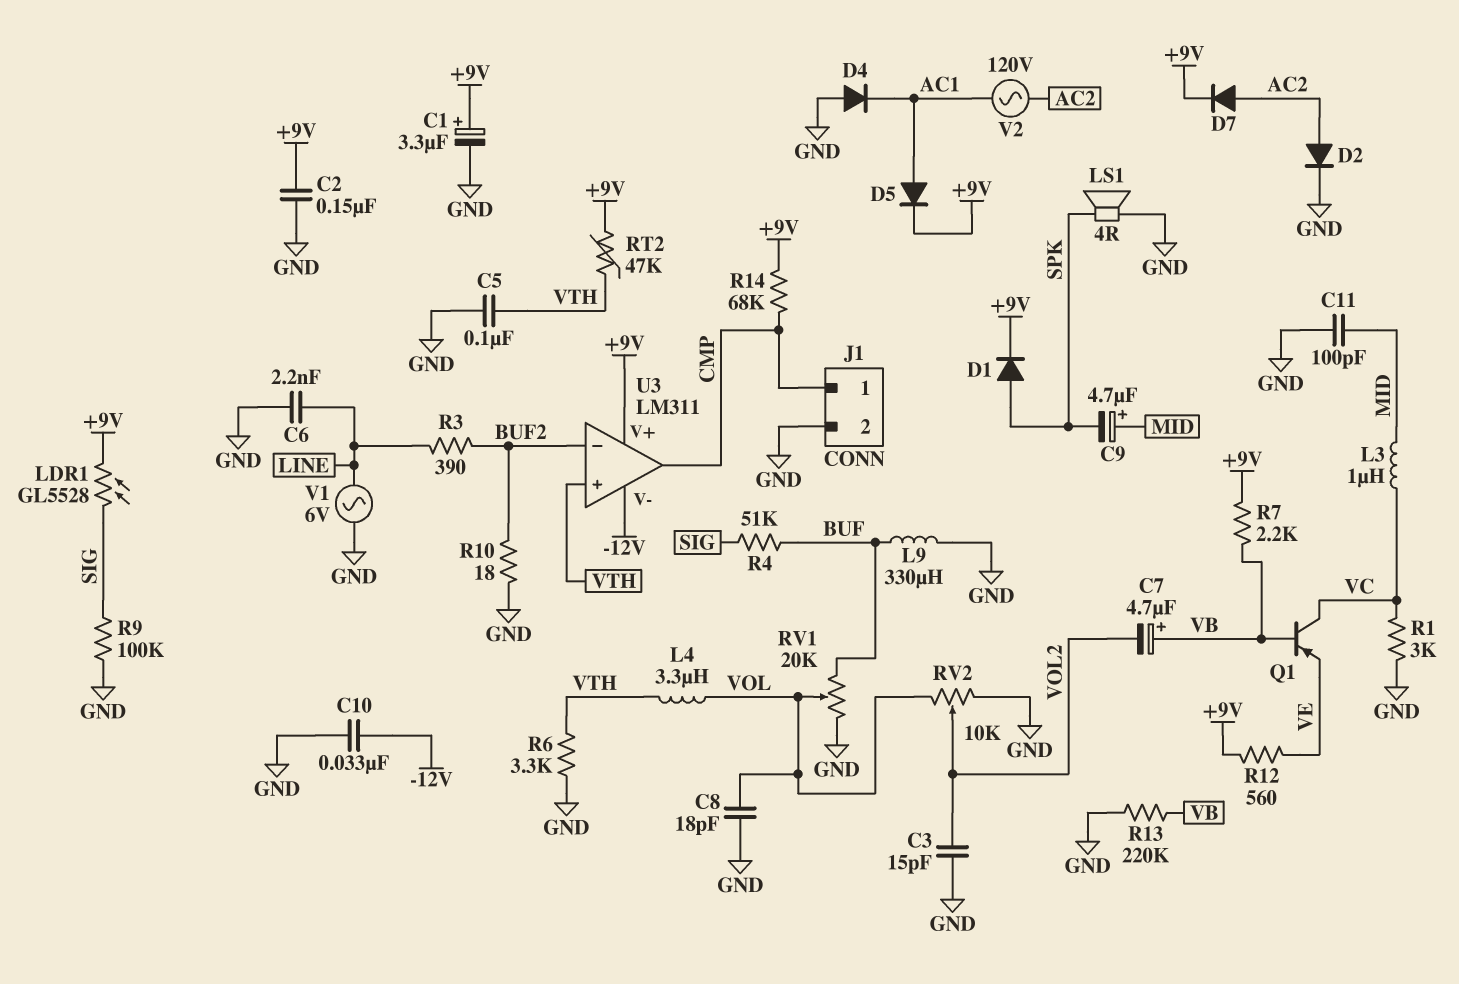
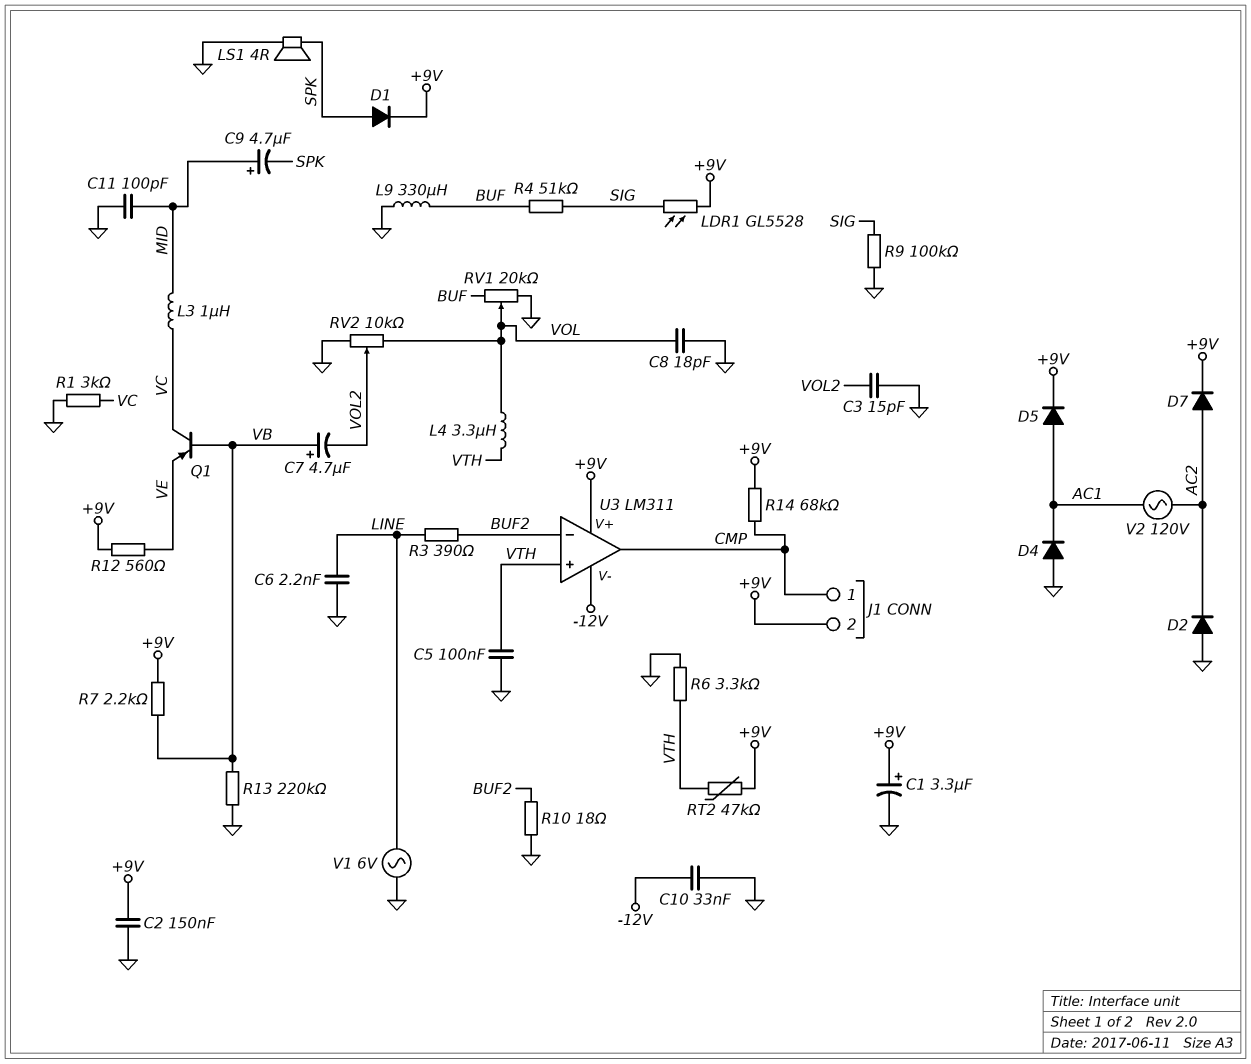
D2: diode (A AC2, K GND) -> diode (A GND, K AC2)
J1 pin 2: GND -> +9V

